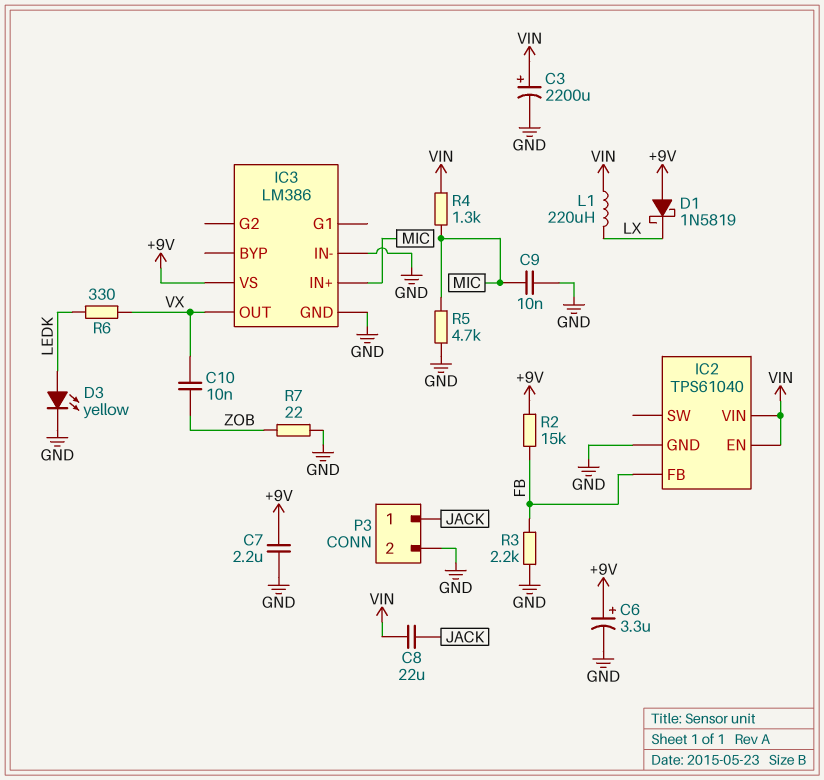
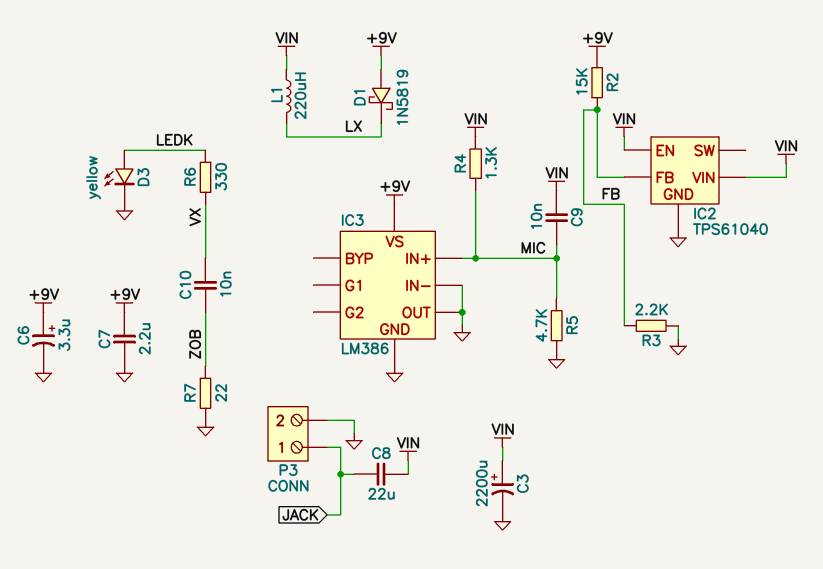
C9: 10nF (GND, MIC) -> 10nF (MIC, VIN)
IC3 pin OUT: VX -> GND

